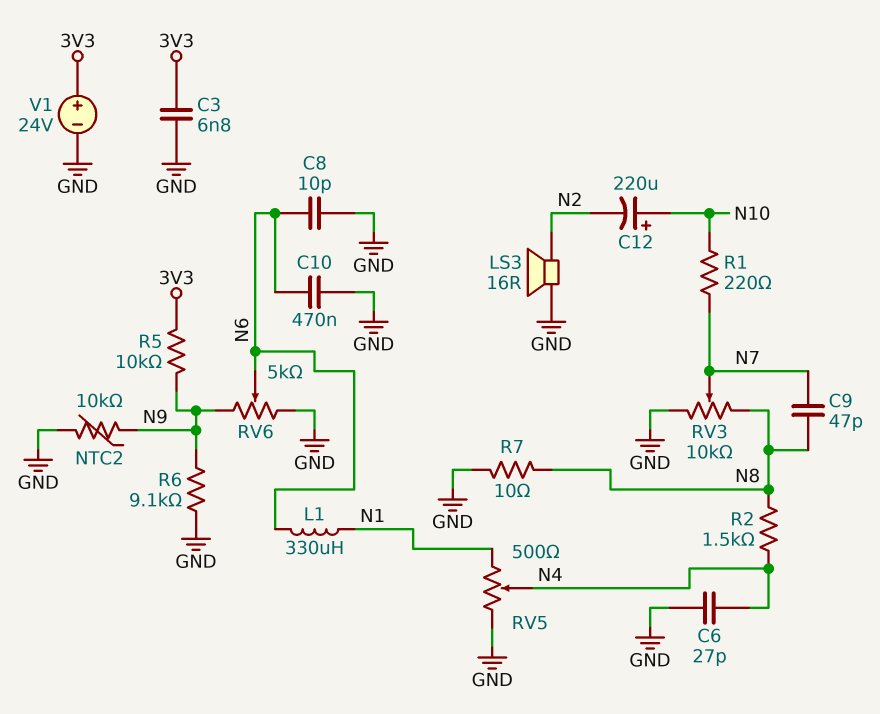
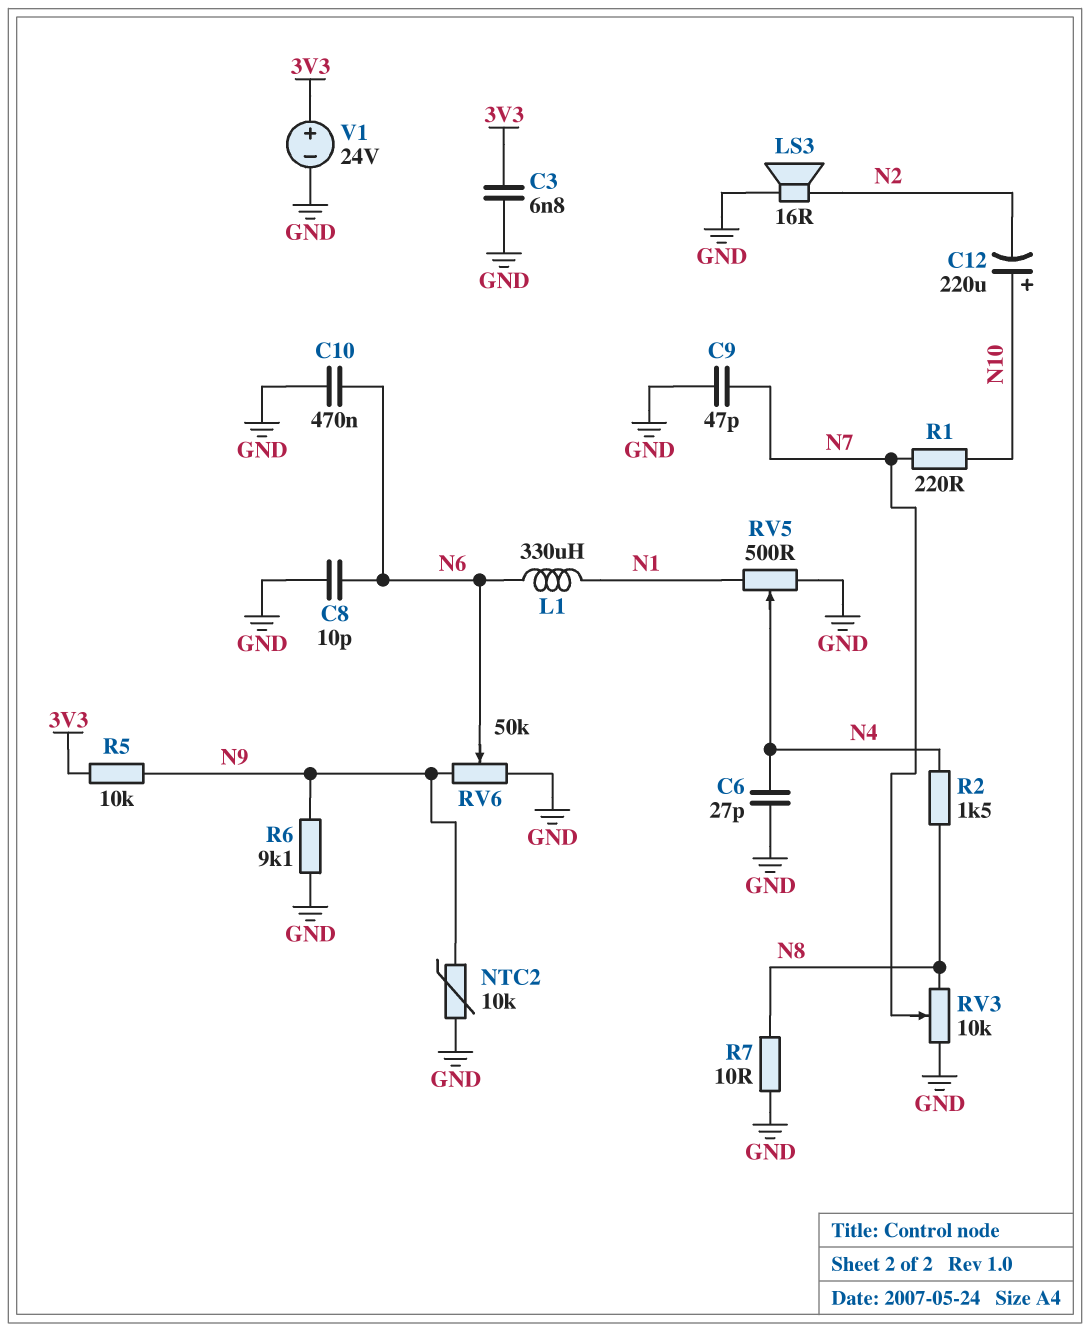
C9: 47pF (N7, N8) -> 47pF (GND, N7)
RV6: 5k (GND, N9, wiper N6) -> 50k (GND, N9, wiper N6)

